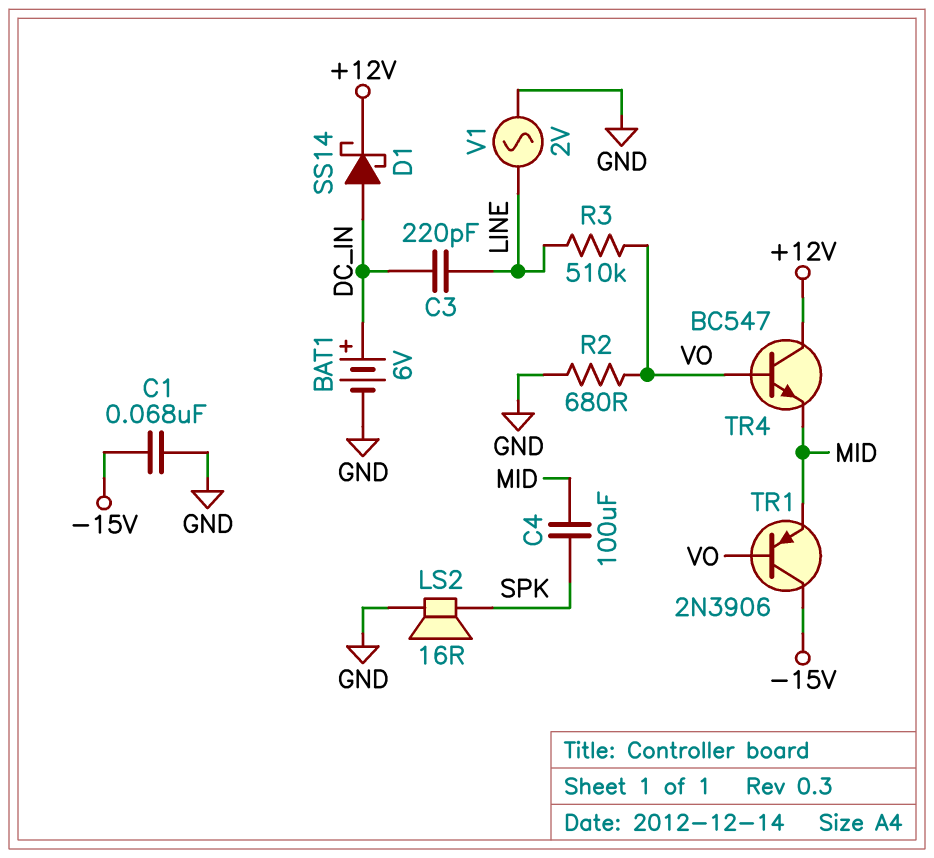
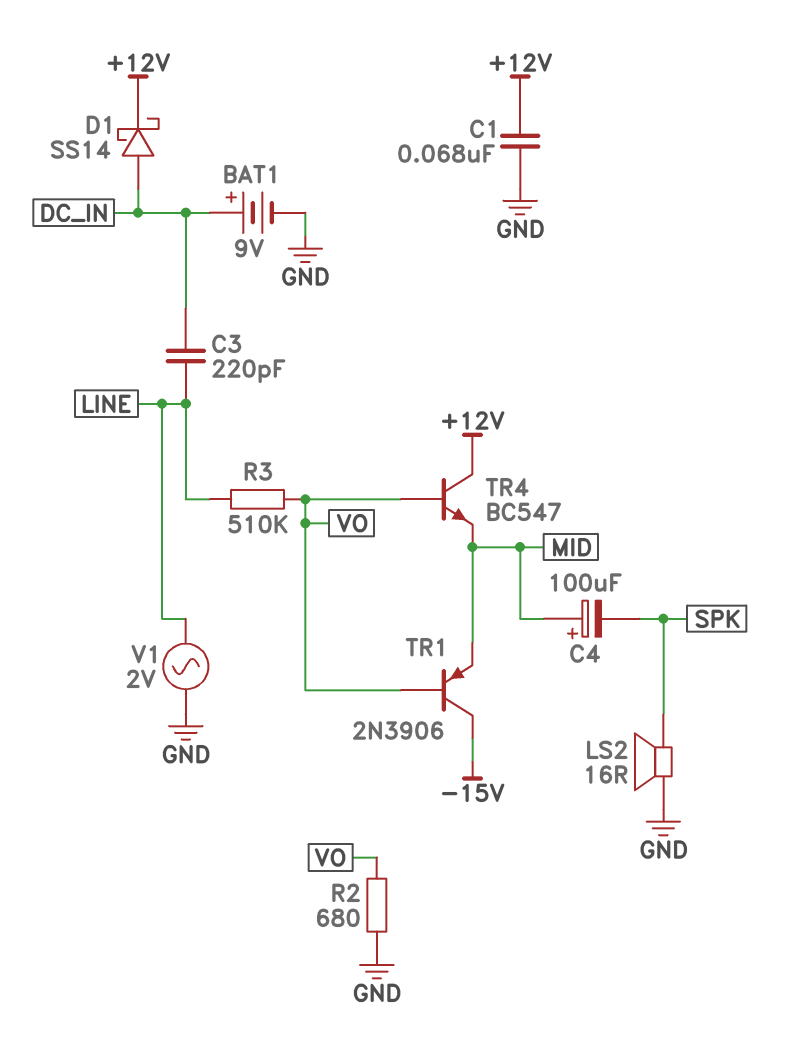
BAT1: 6V (plus DC_IN, minus GND) -> 9V (plus DC_IN, minus GND)
C1: 68nF (-15V, GND) -> 68nF (+12V, GND)
C4: 100uF (MID, SPK) -> 100uF (plus MID, minus SPK)

